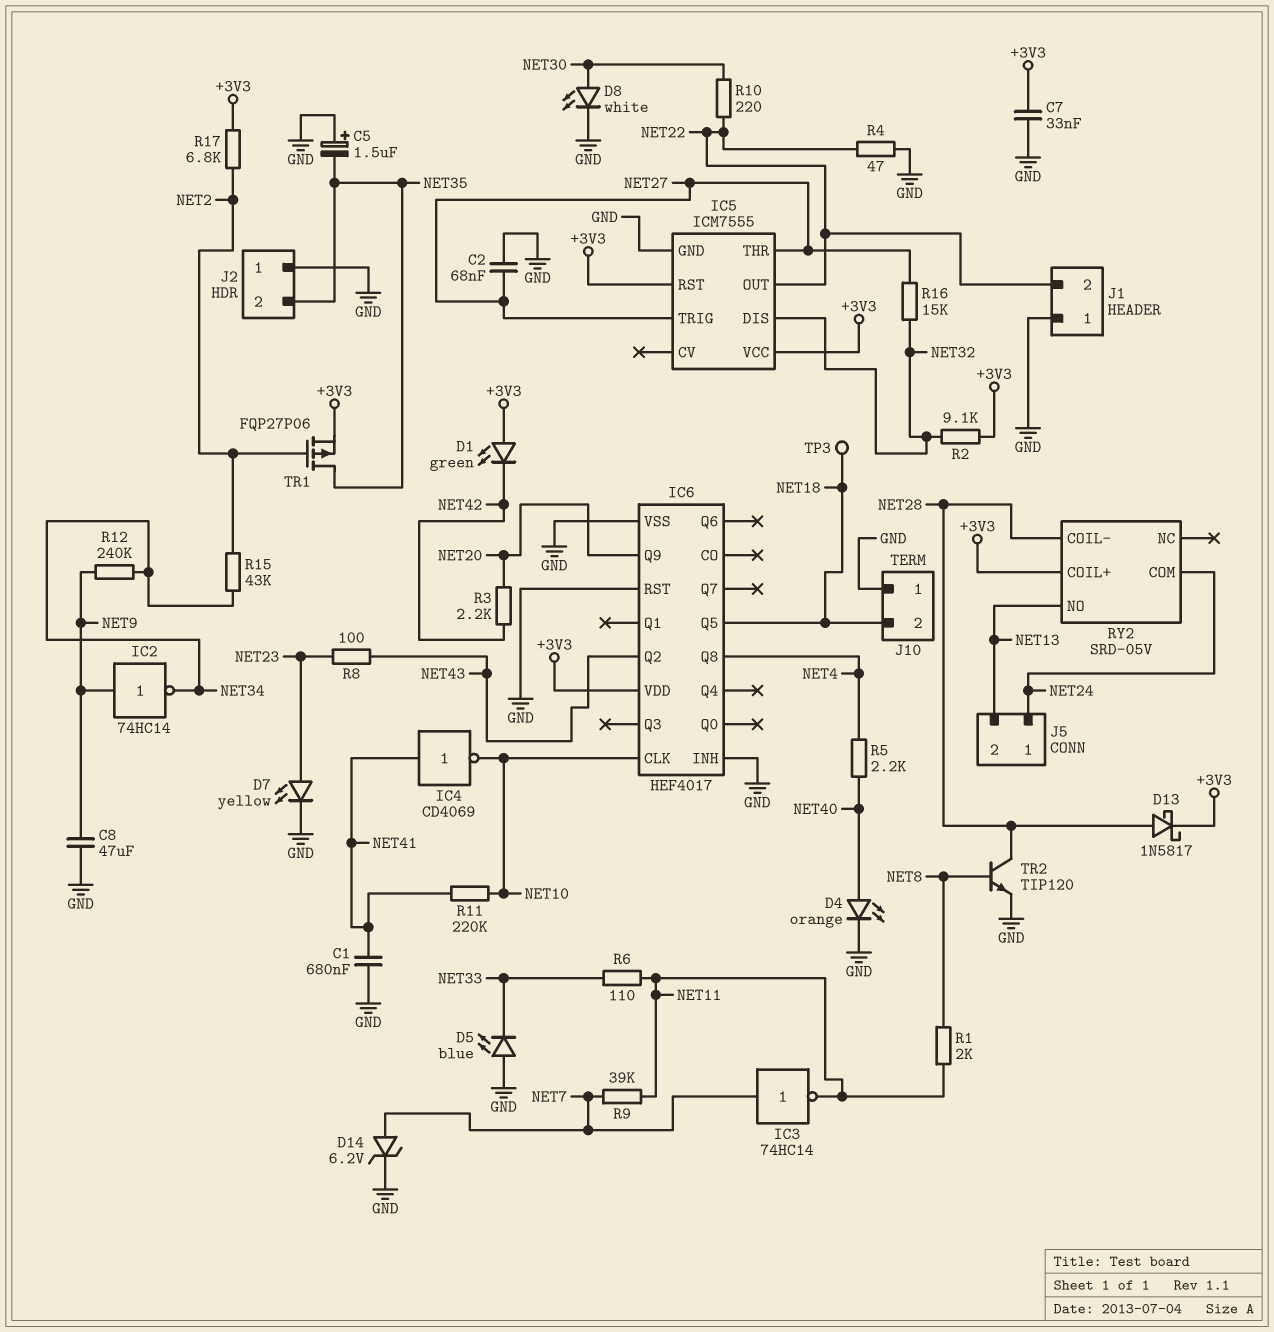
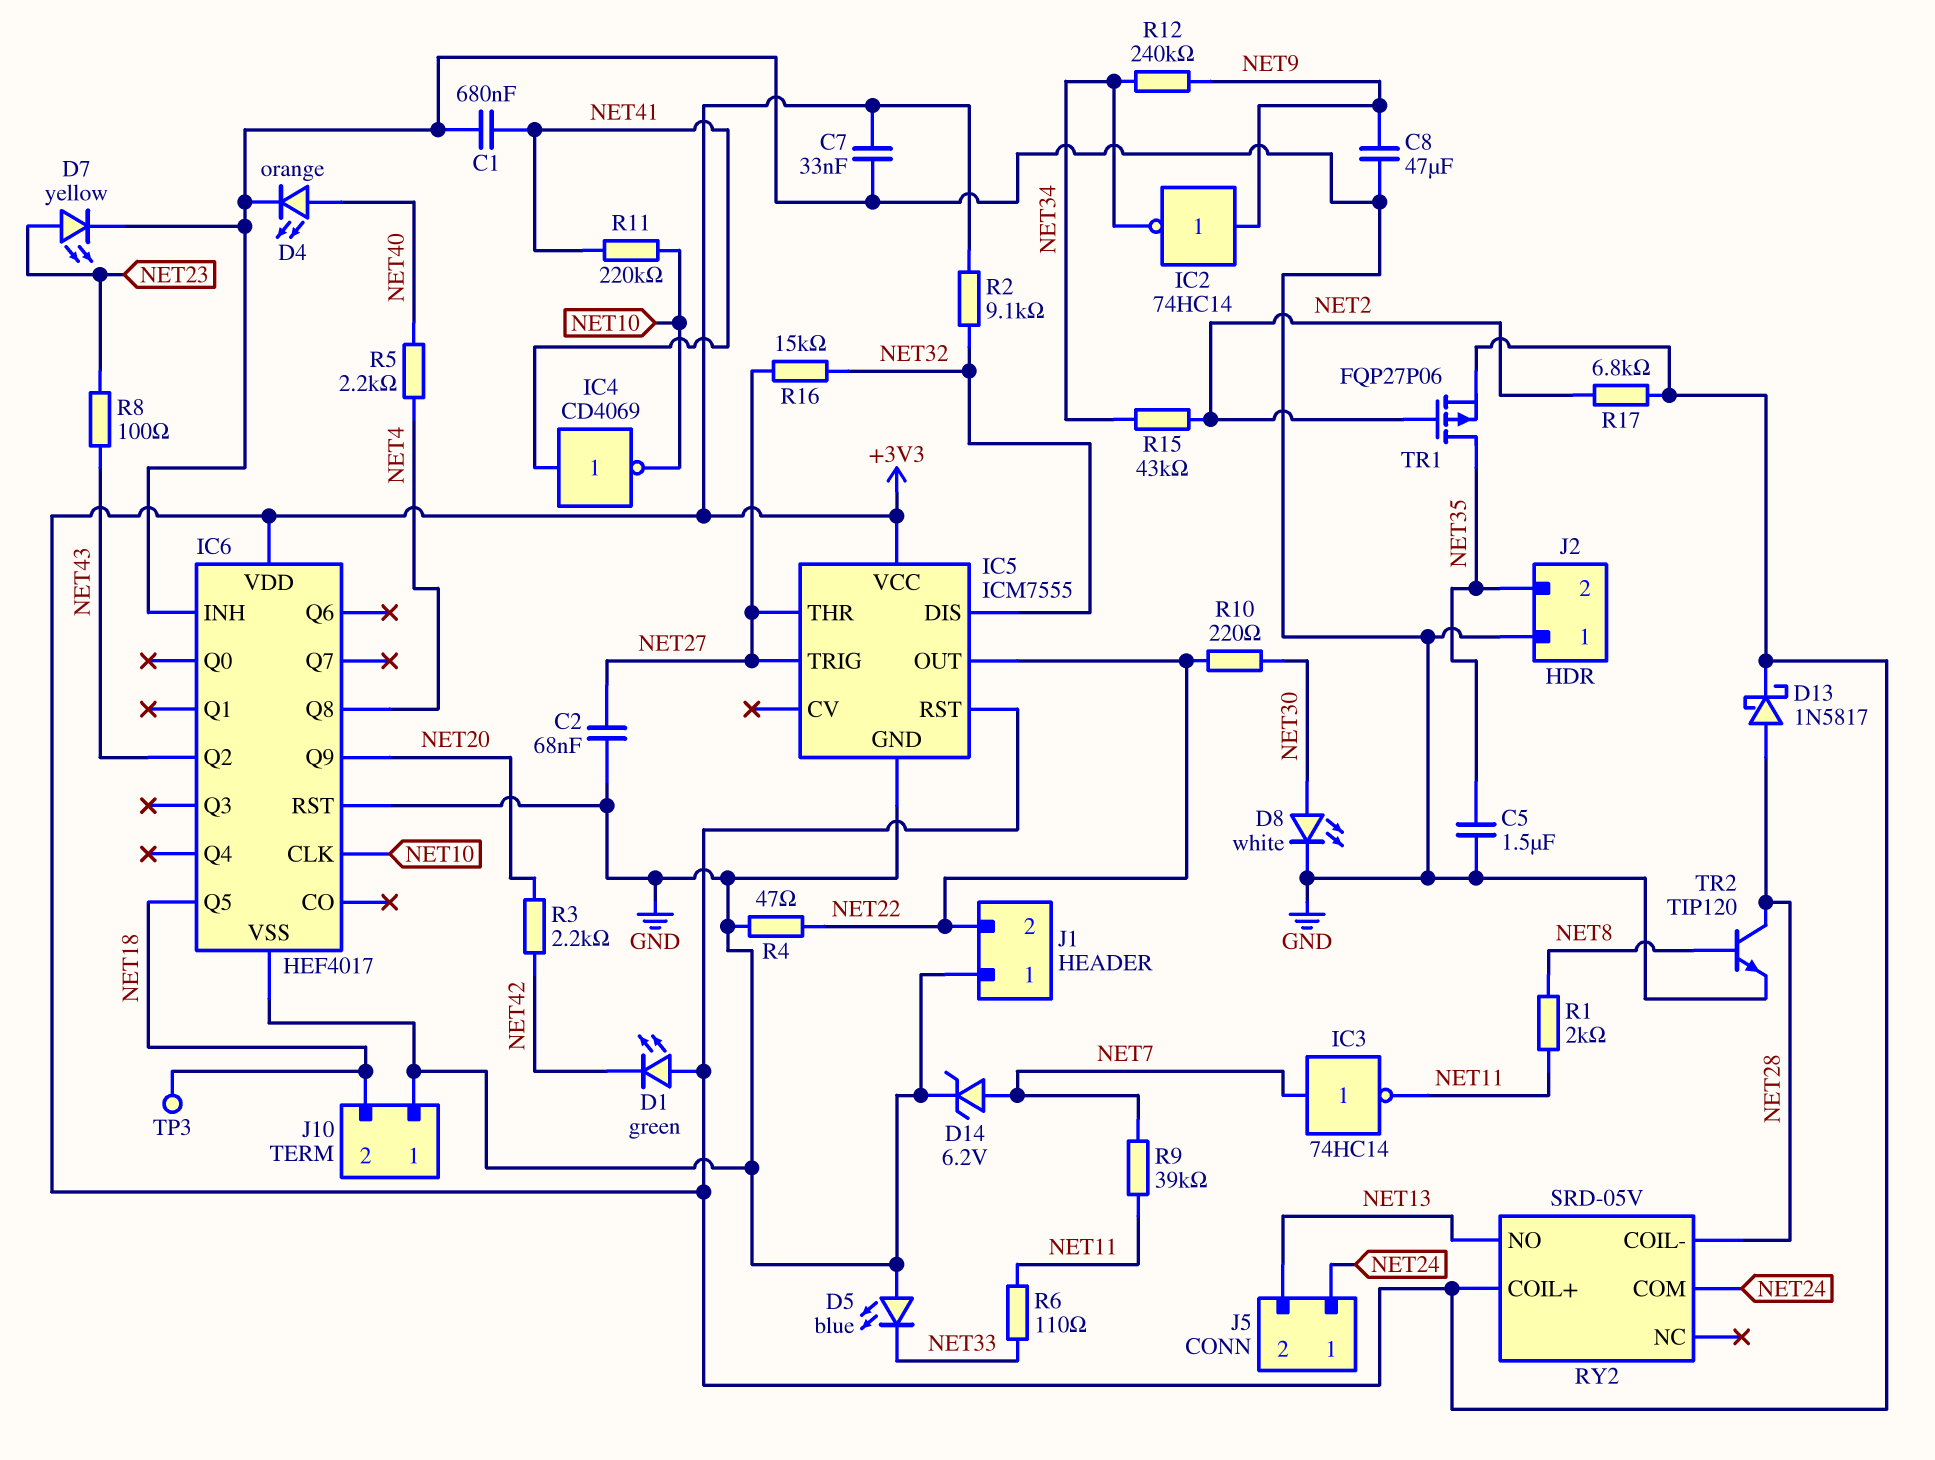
C5: 1.5uF (plus GND, minus NET35) -> 1.5uF (GND, NET35)

